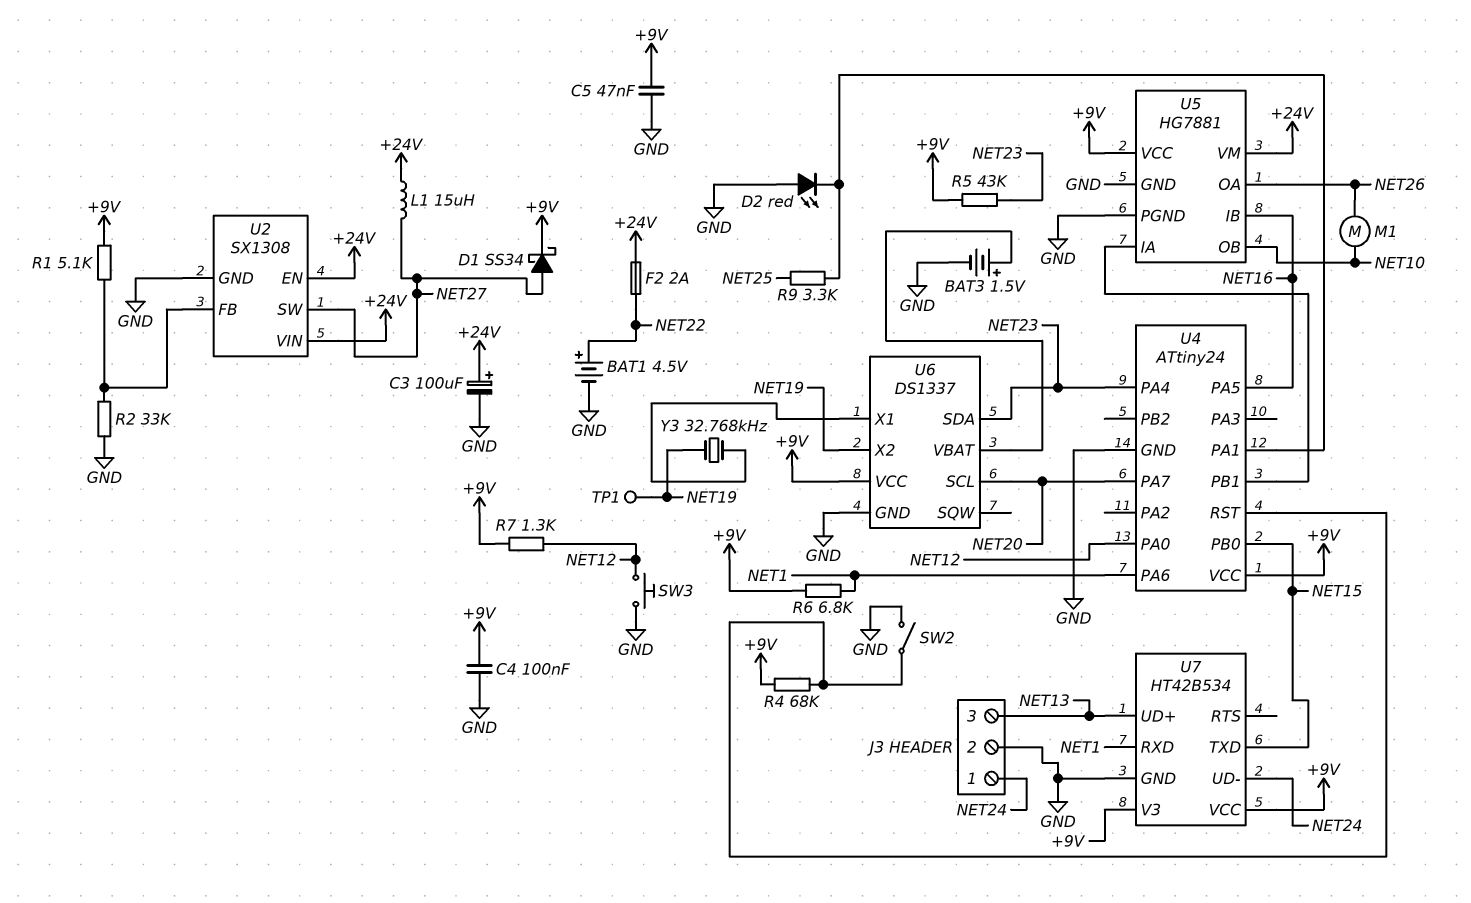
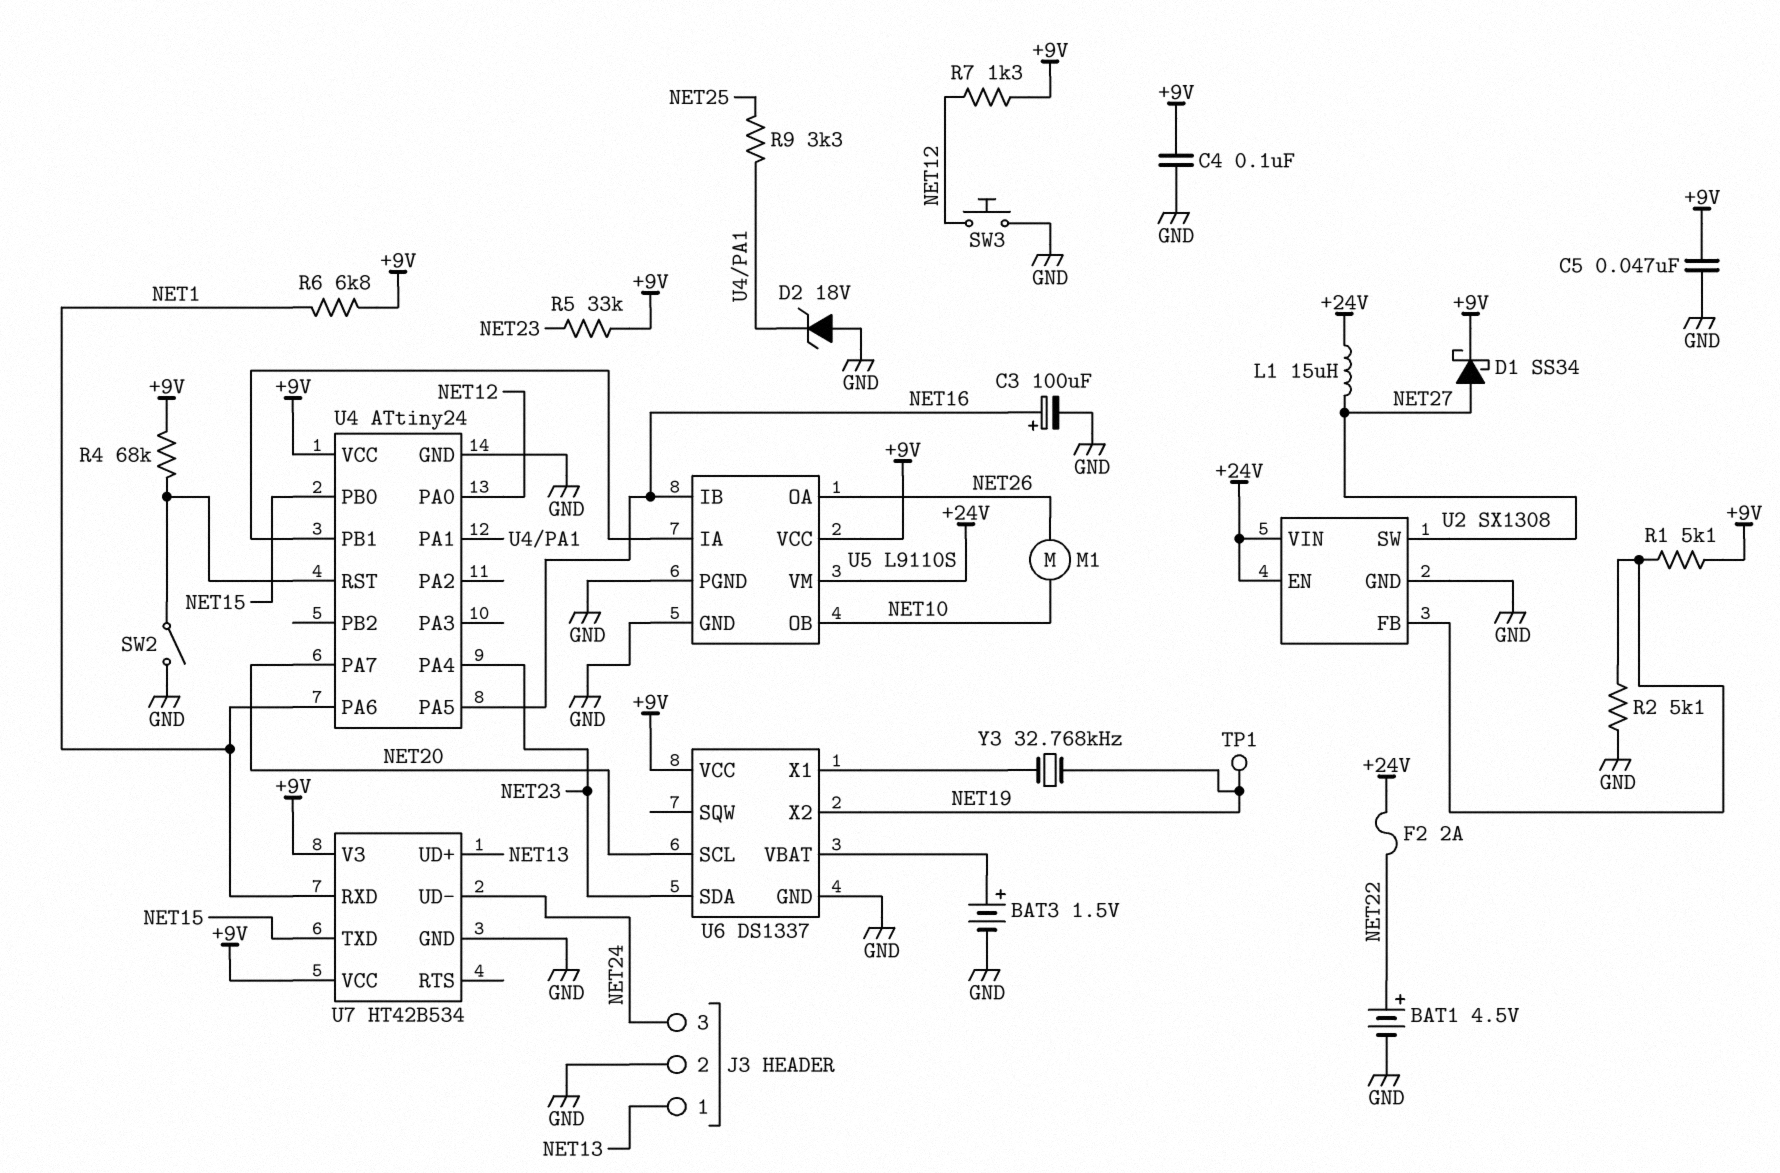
C3: 100uF (plus +24V, minus GND) -> 100uF (plus NET16, minus GND)
D2: LED red (A GND, K U4/PA1) -> zener 18V (A GND, K U4/PA1)
J3 pin 1: NET24 -> NET13
J3 pin 3: NET13 -> NET24
R2: 33k (GND, U2/FB) -> 5.1k (GND, U2/FB)
R5: 43k (+9V, NET23) -> 33k (+9V, NET23)
U5: HG7881 -> L9110S

